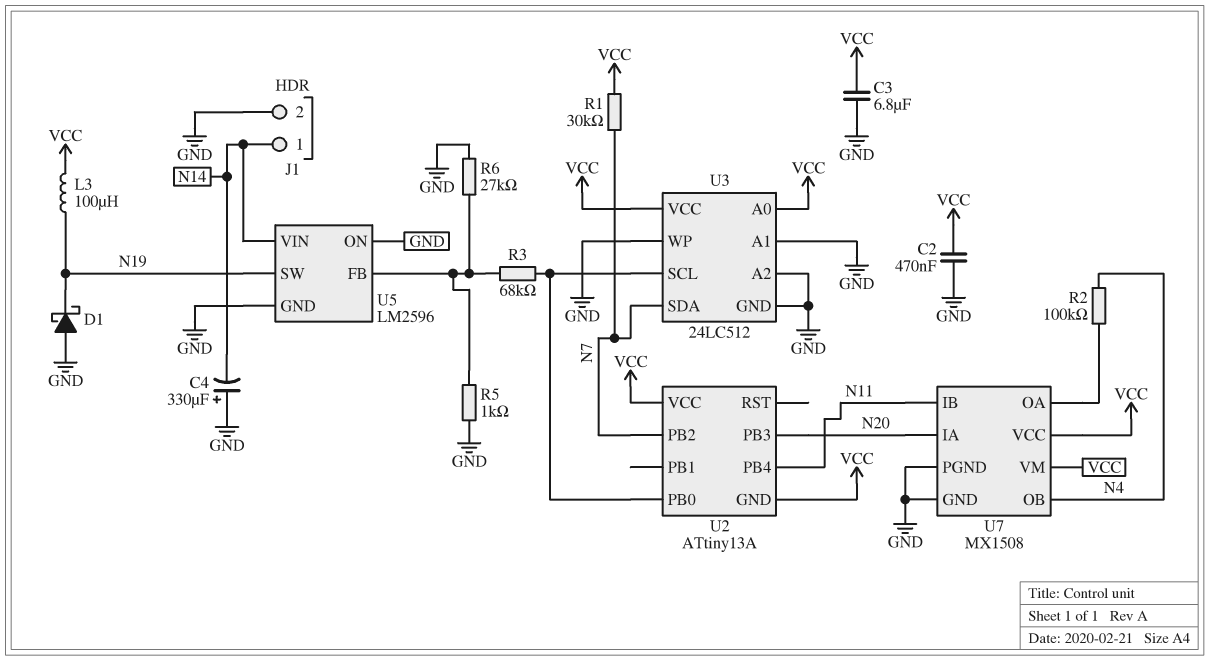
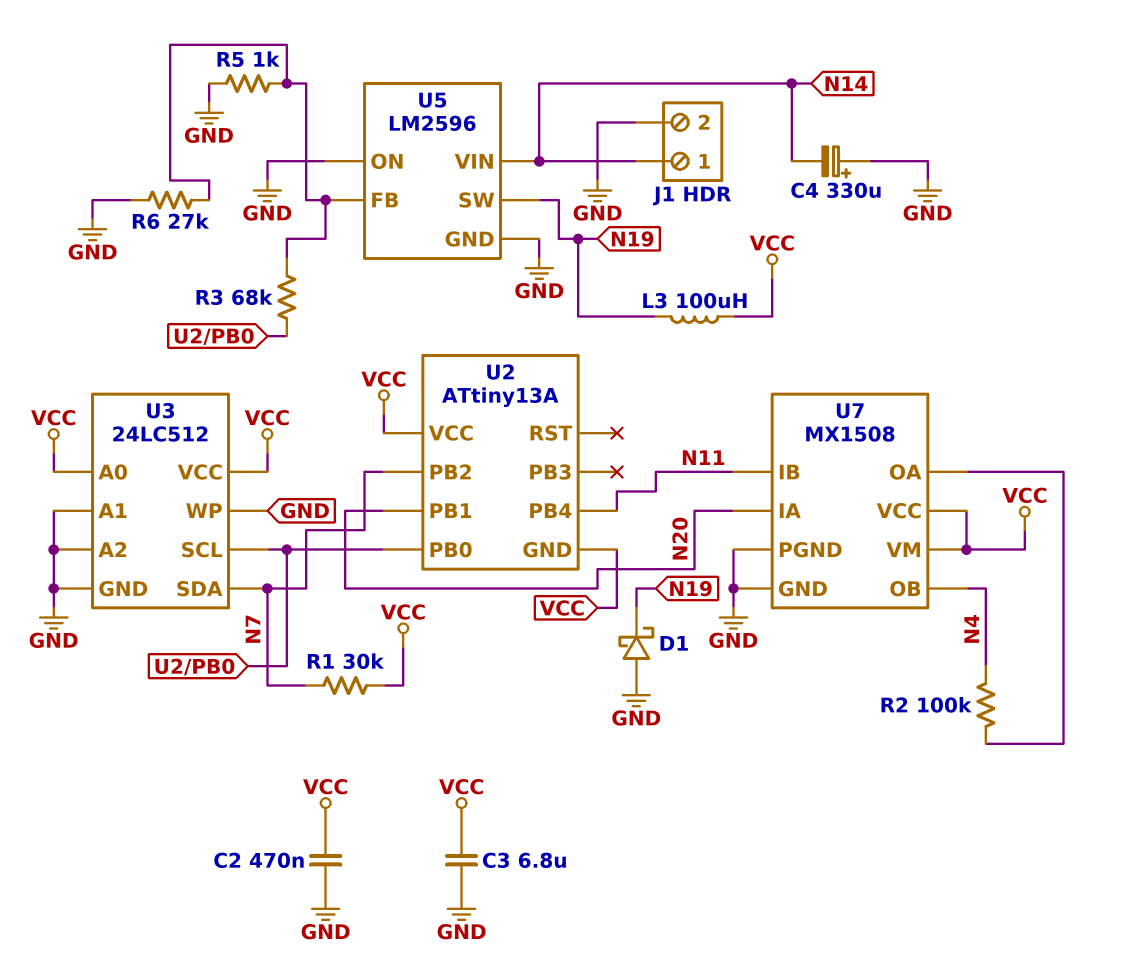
U2 pin PB1: none -> N20
U2 pin PB3: N20 -> none

